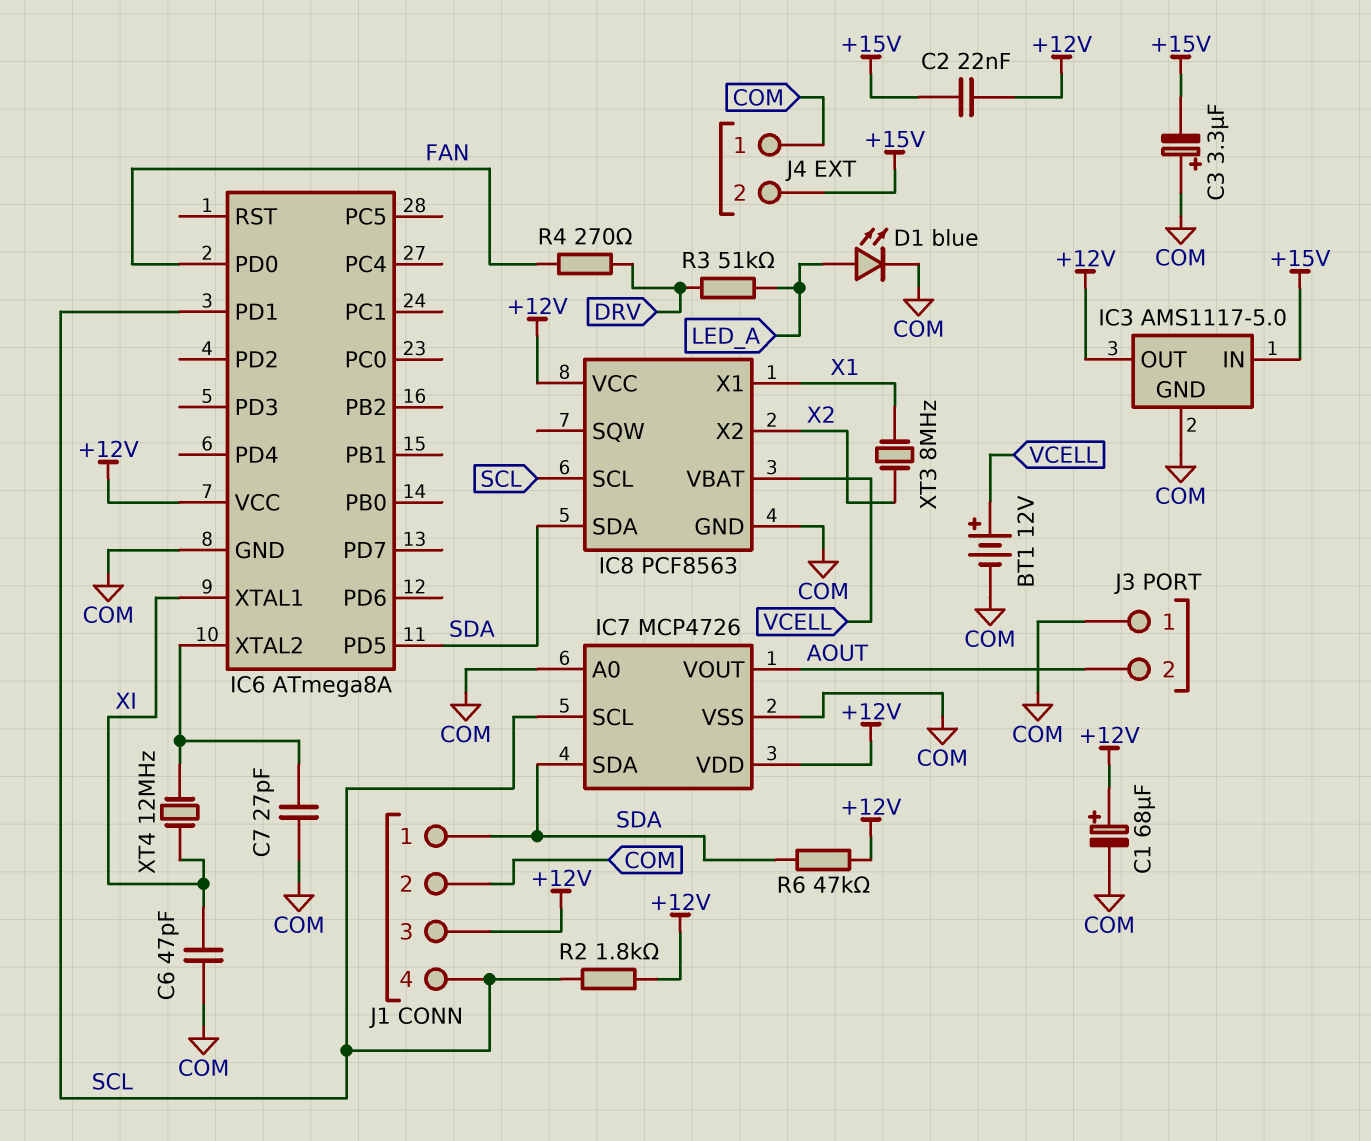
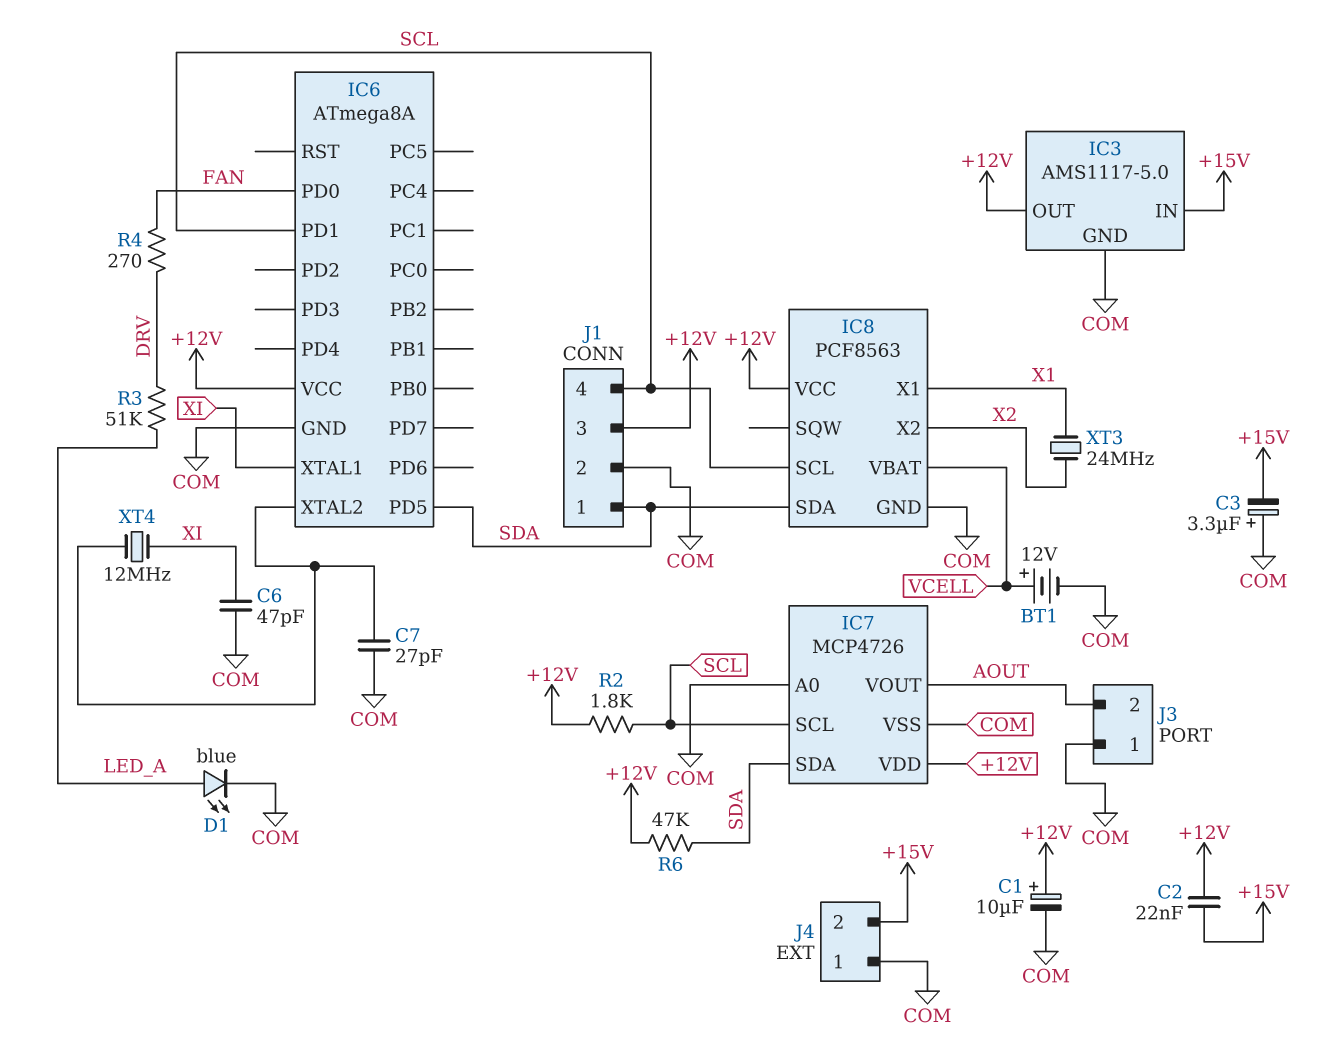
C1: 68uF (plus +12V, minus COM) -> 10uF (plus +12V, minus COM)
XT3: 8MHz (X1, X2) -> 24MHz (X1, X2)

